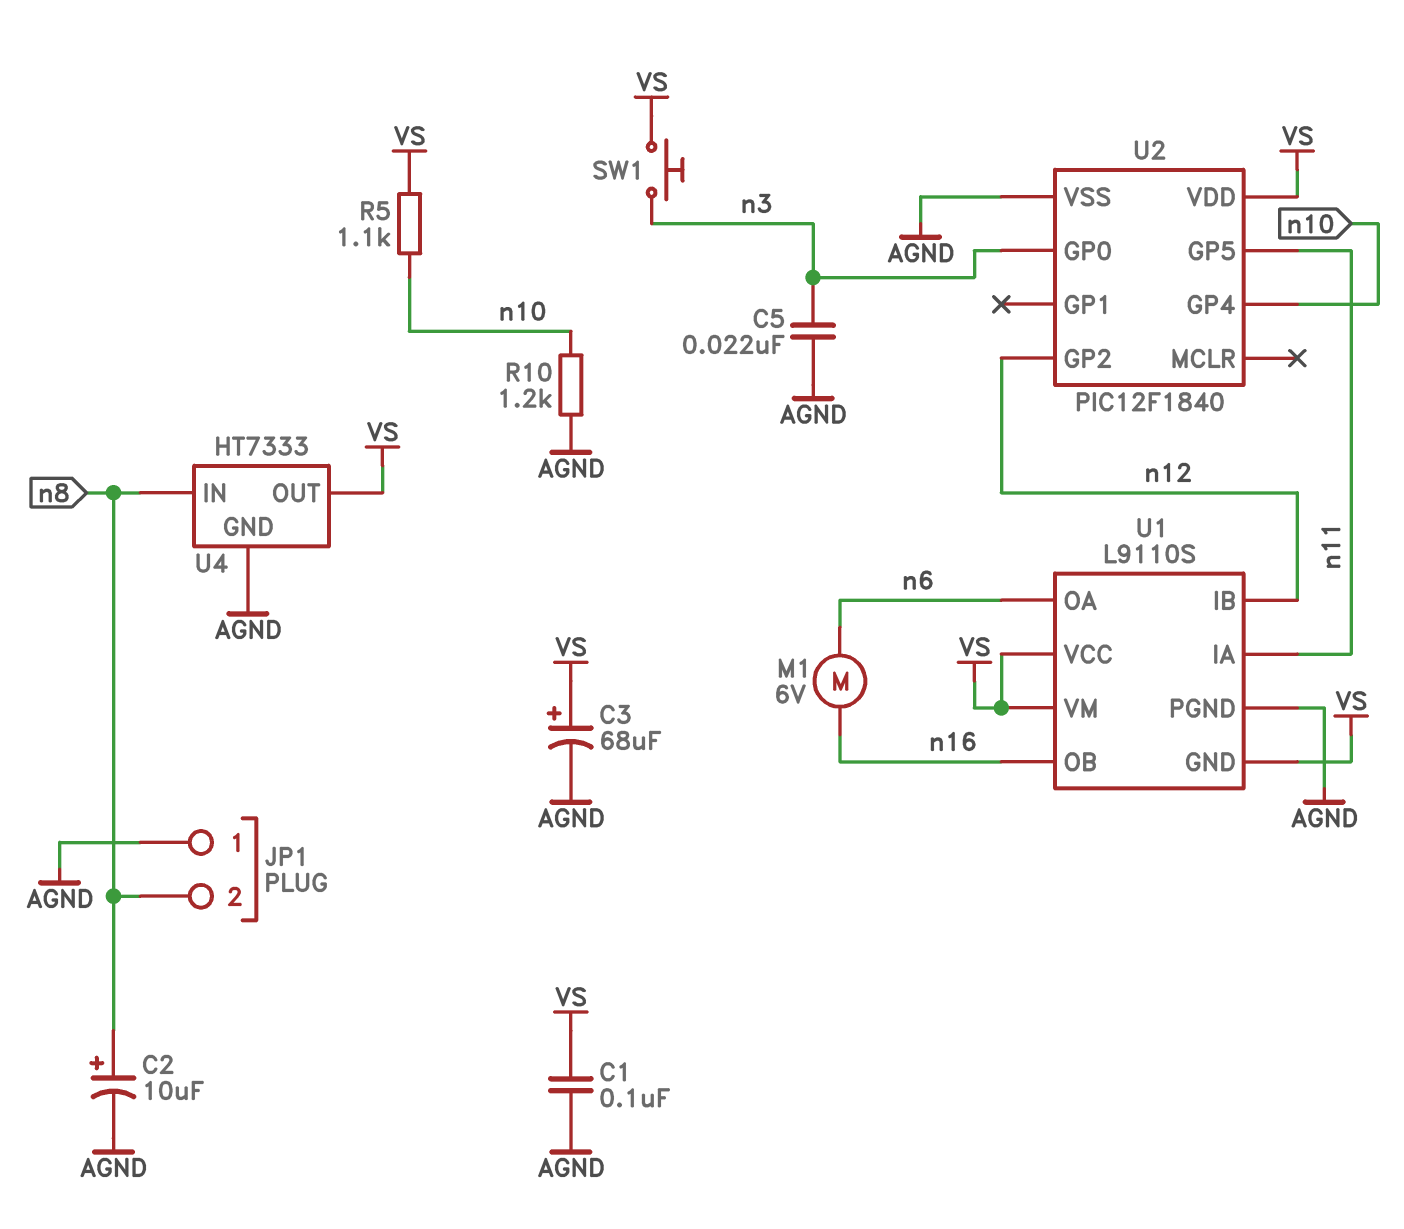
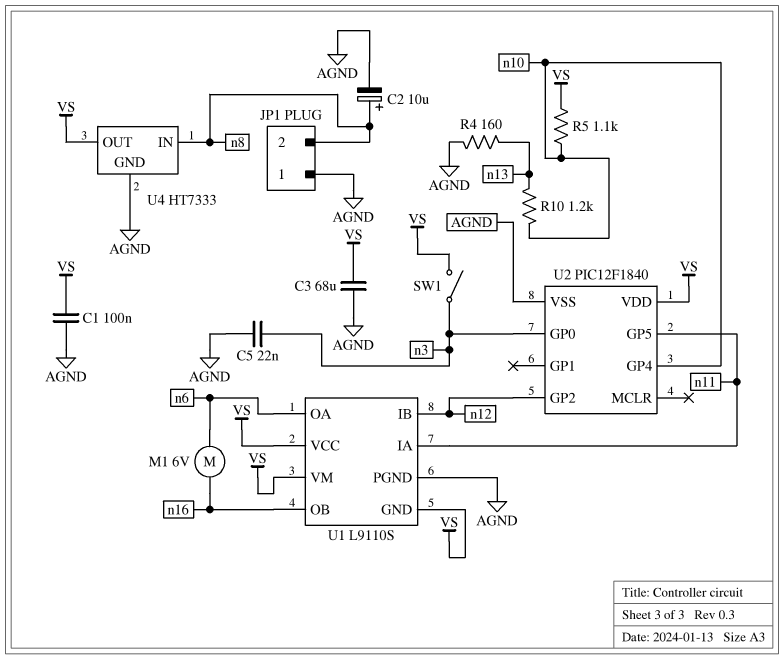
C3: 68uF (plus VS, minus AGND) -> 68uF (AGND, VS)
R4: none -> 160 (AGND, n13)
R10: 1.2k (AGND, n10) -> 1.2k (n10, n13)
SW1: button (VS, n3) -> switch (VS, n3)

